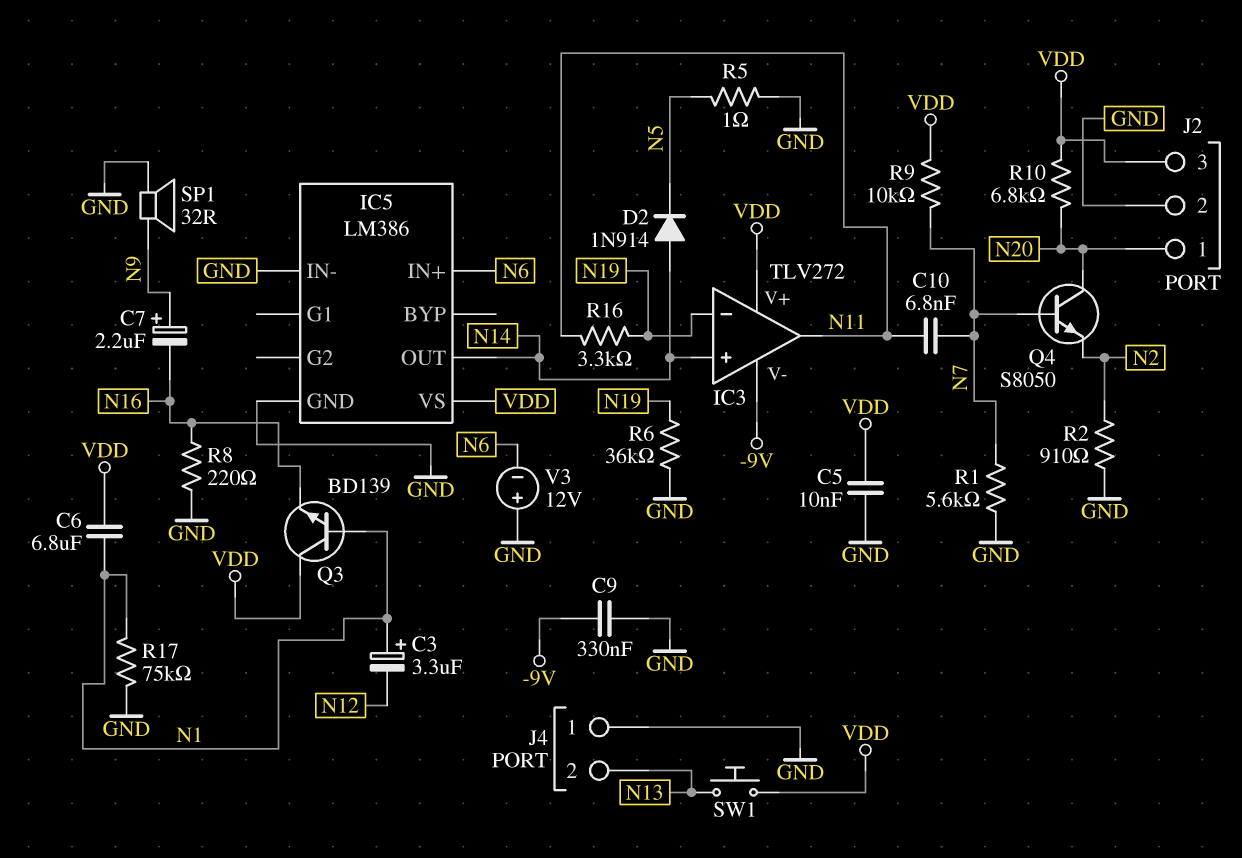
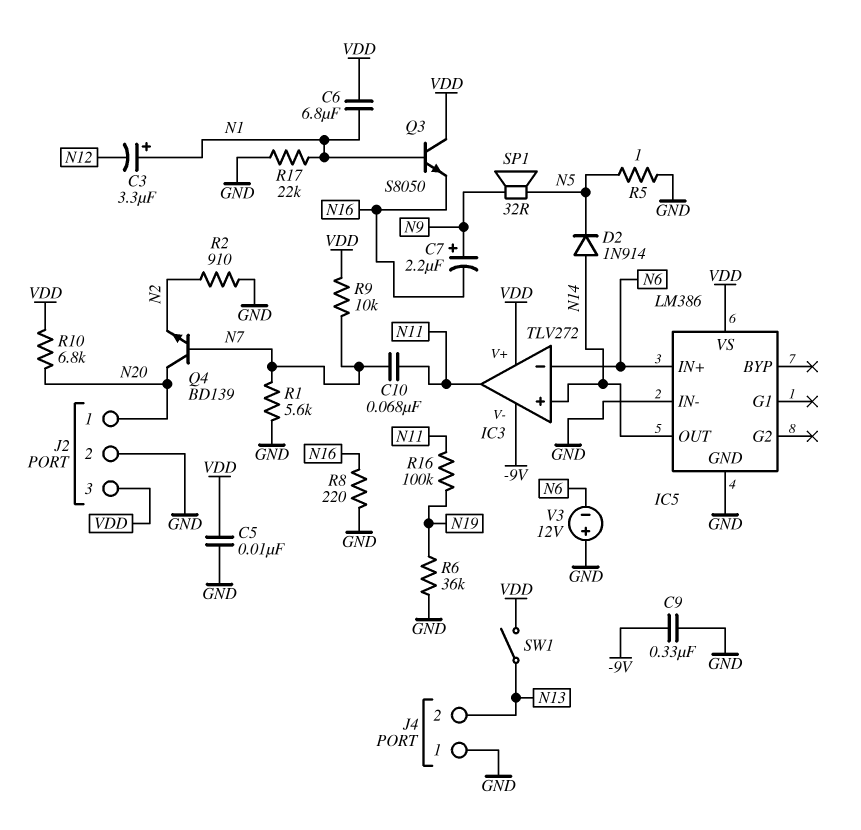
C10: 6.8nF (N7, N11) -> 68nF (N7, N11)
IC3 pin in-: N19 -> N6
Q3: NPN BD139 (B N1, C VDD, E N16) -> NPN S8050 (B N1, C VDD, E N16)
Q4: NPN S8050 (B N7, C N20, E N2) -> NPN BD139 (B N7, C N20, E N2)
R16: 3.3k (N11, N19) -> 100k (N11, N19)
R17: 75k (GND, N1) -> 22k (GND, N1)
SP1: speaker 32R (GND, N9) -> speaker 32R (N5, N9)
SW1: button (N13, VDD) -> switch (N13, VDD)

